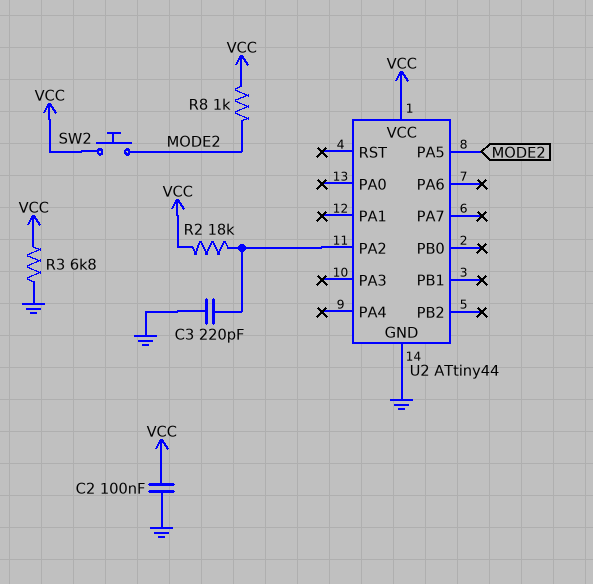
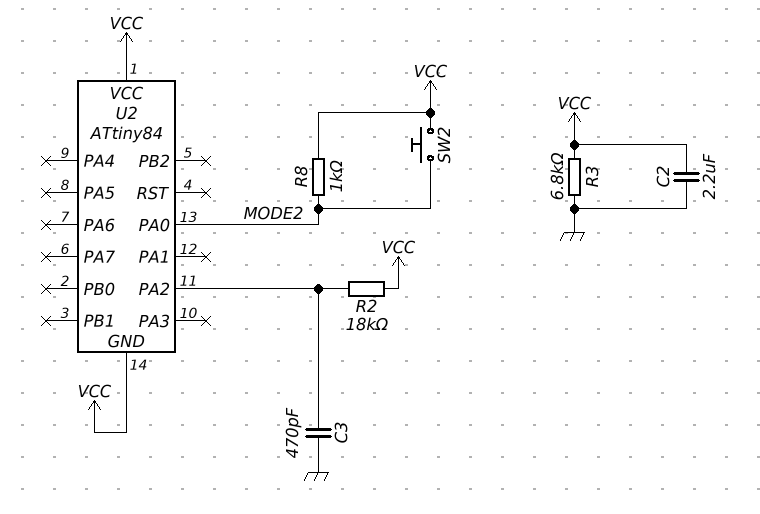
C2: 100nF (GND, VCC) -> 2.2uF (GND, VCC)
C3: 220pF (GND, U2/PA2) -> 470pF (GND, U2/PA2)
U2: ATtiny44 -> ATtiny84
U2 pin GND: GND -> VCC
U2 pin PA0: none -> MODE2
U2 pin PA5: MODE2 -> none

